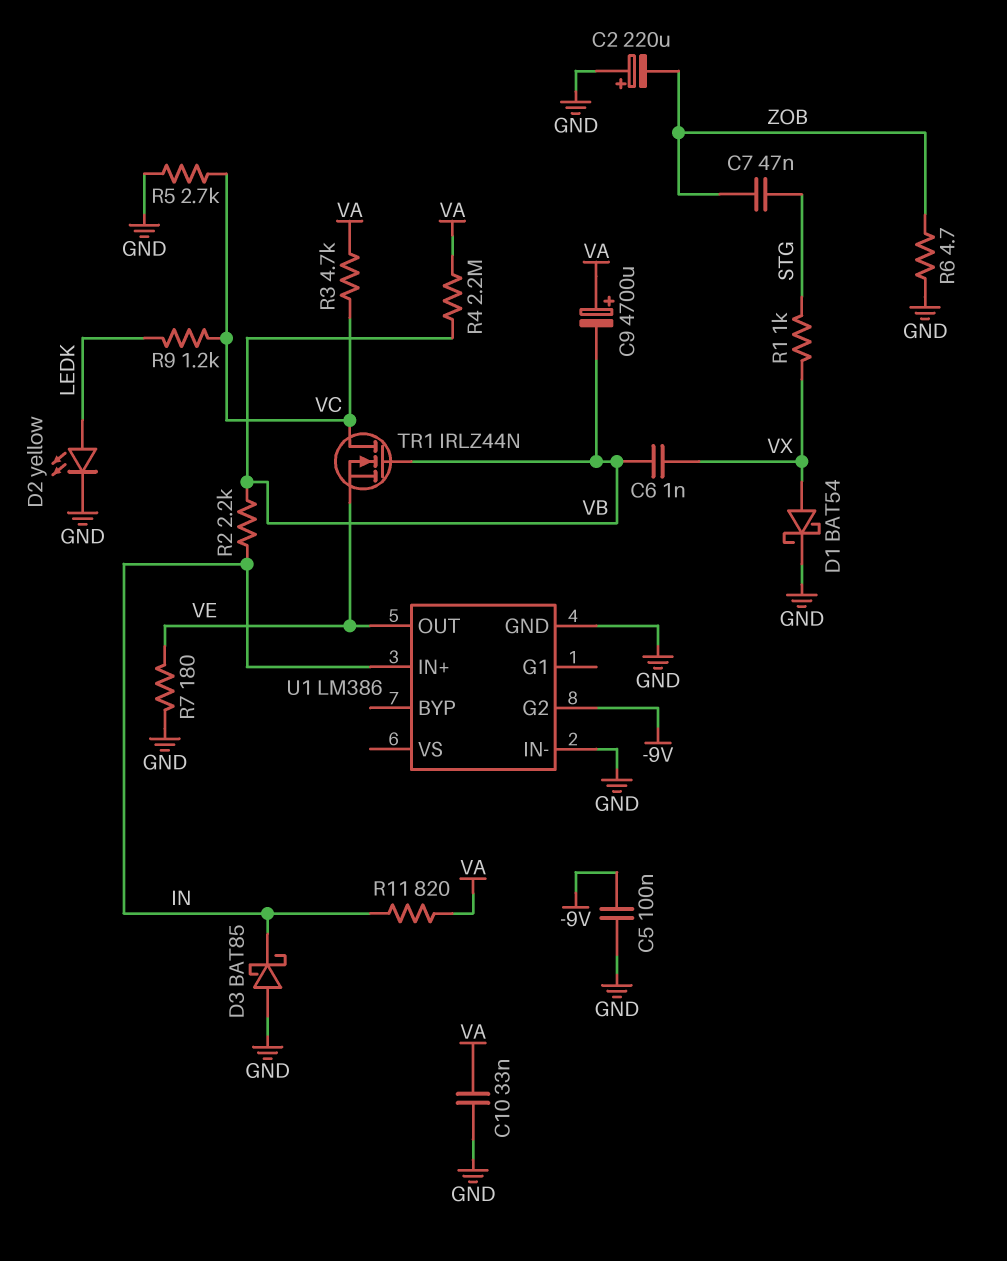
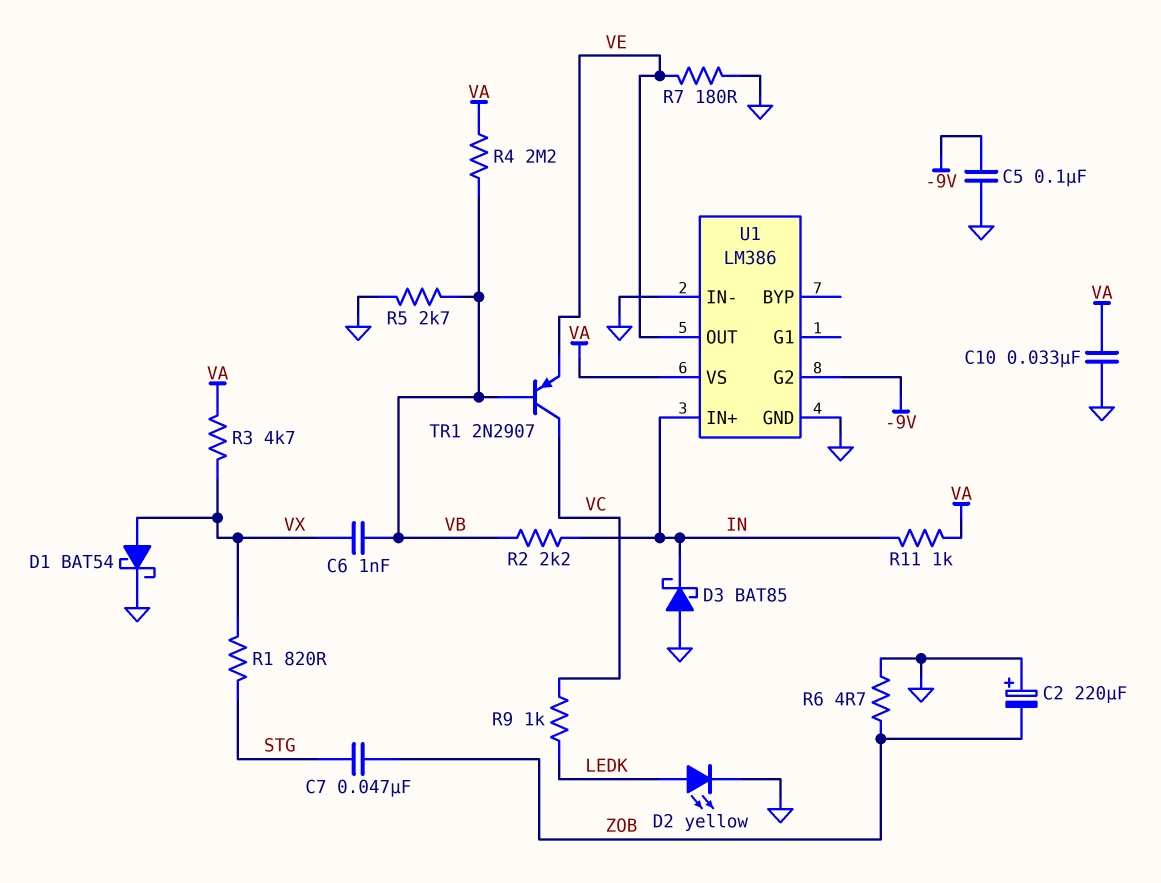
C9: 4700uF (plus VA, minus VB) -> none
R1: 1k (STG, VX) -> 820 (STG, VX)
R3: 4.7k (VA, VC) -> 4.7k (VA, VX)
R5: 2.7k (GND, VC) -> 2.7k (GND, VB)
R9: 1.2k (LEDK, VC) -> 1k (LEDK, VC)
R11: 820 (IN, VA) -> 1k (IN, VA)
TR1: NMOS IRLZ44N (G VB, D VC, S VE) -> PNP 2N2907 (B VB, C VC, E VE)
U1 pin VS: none -> VA

